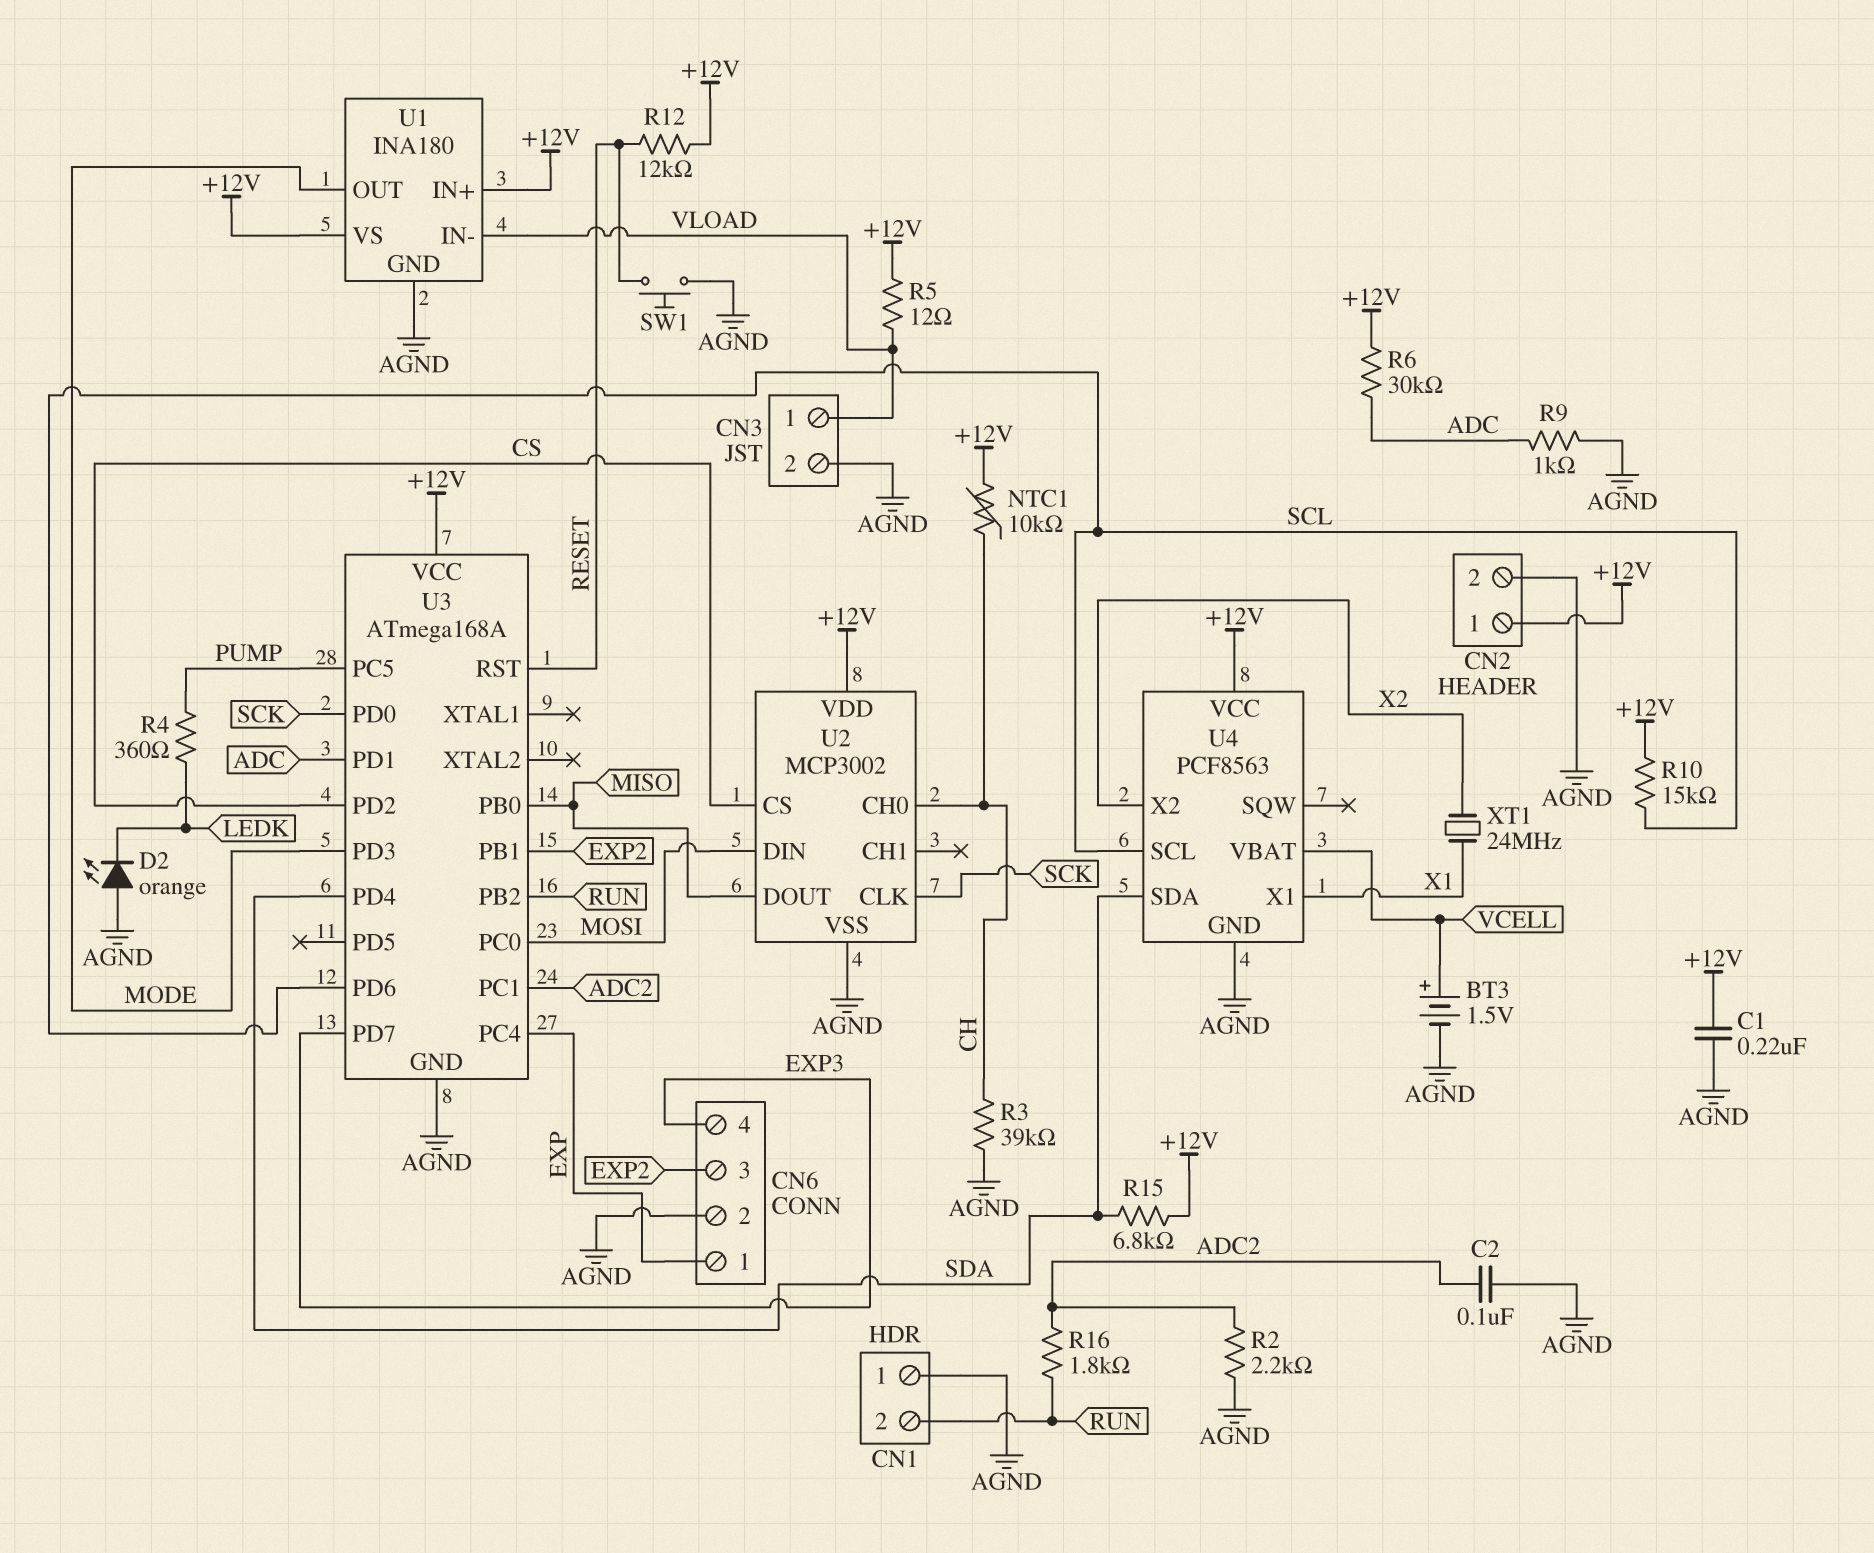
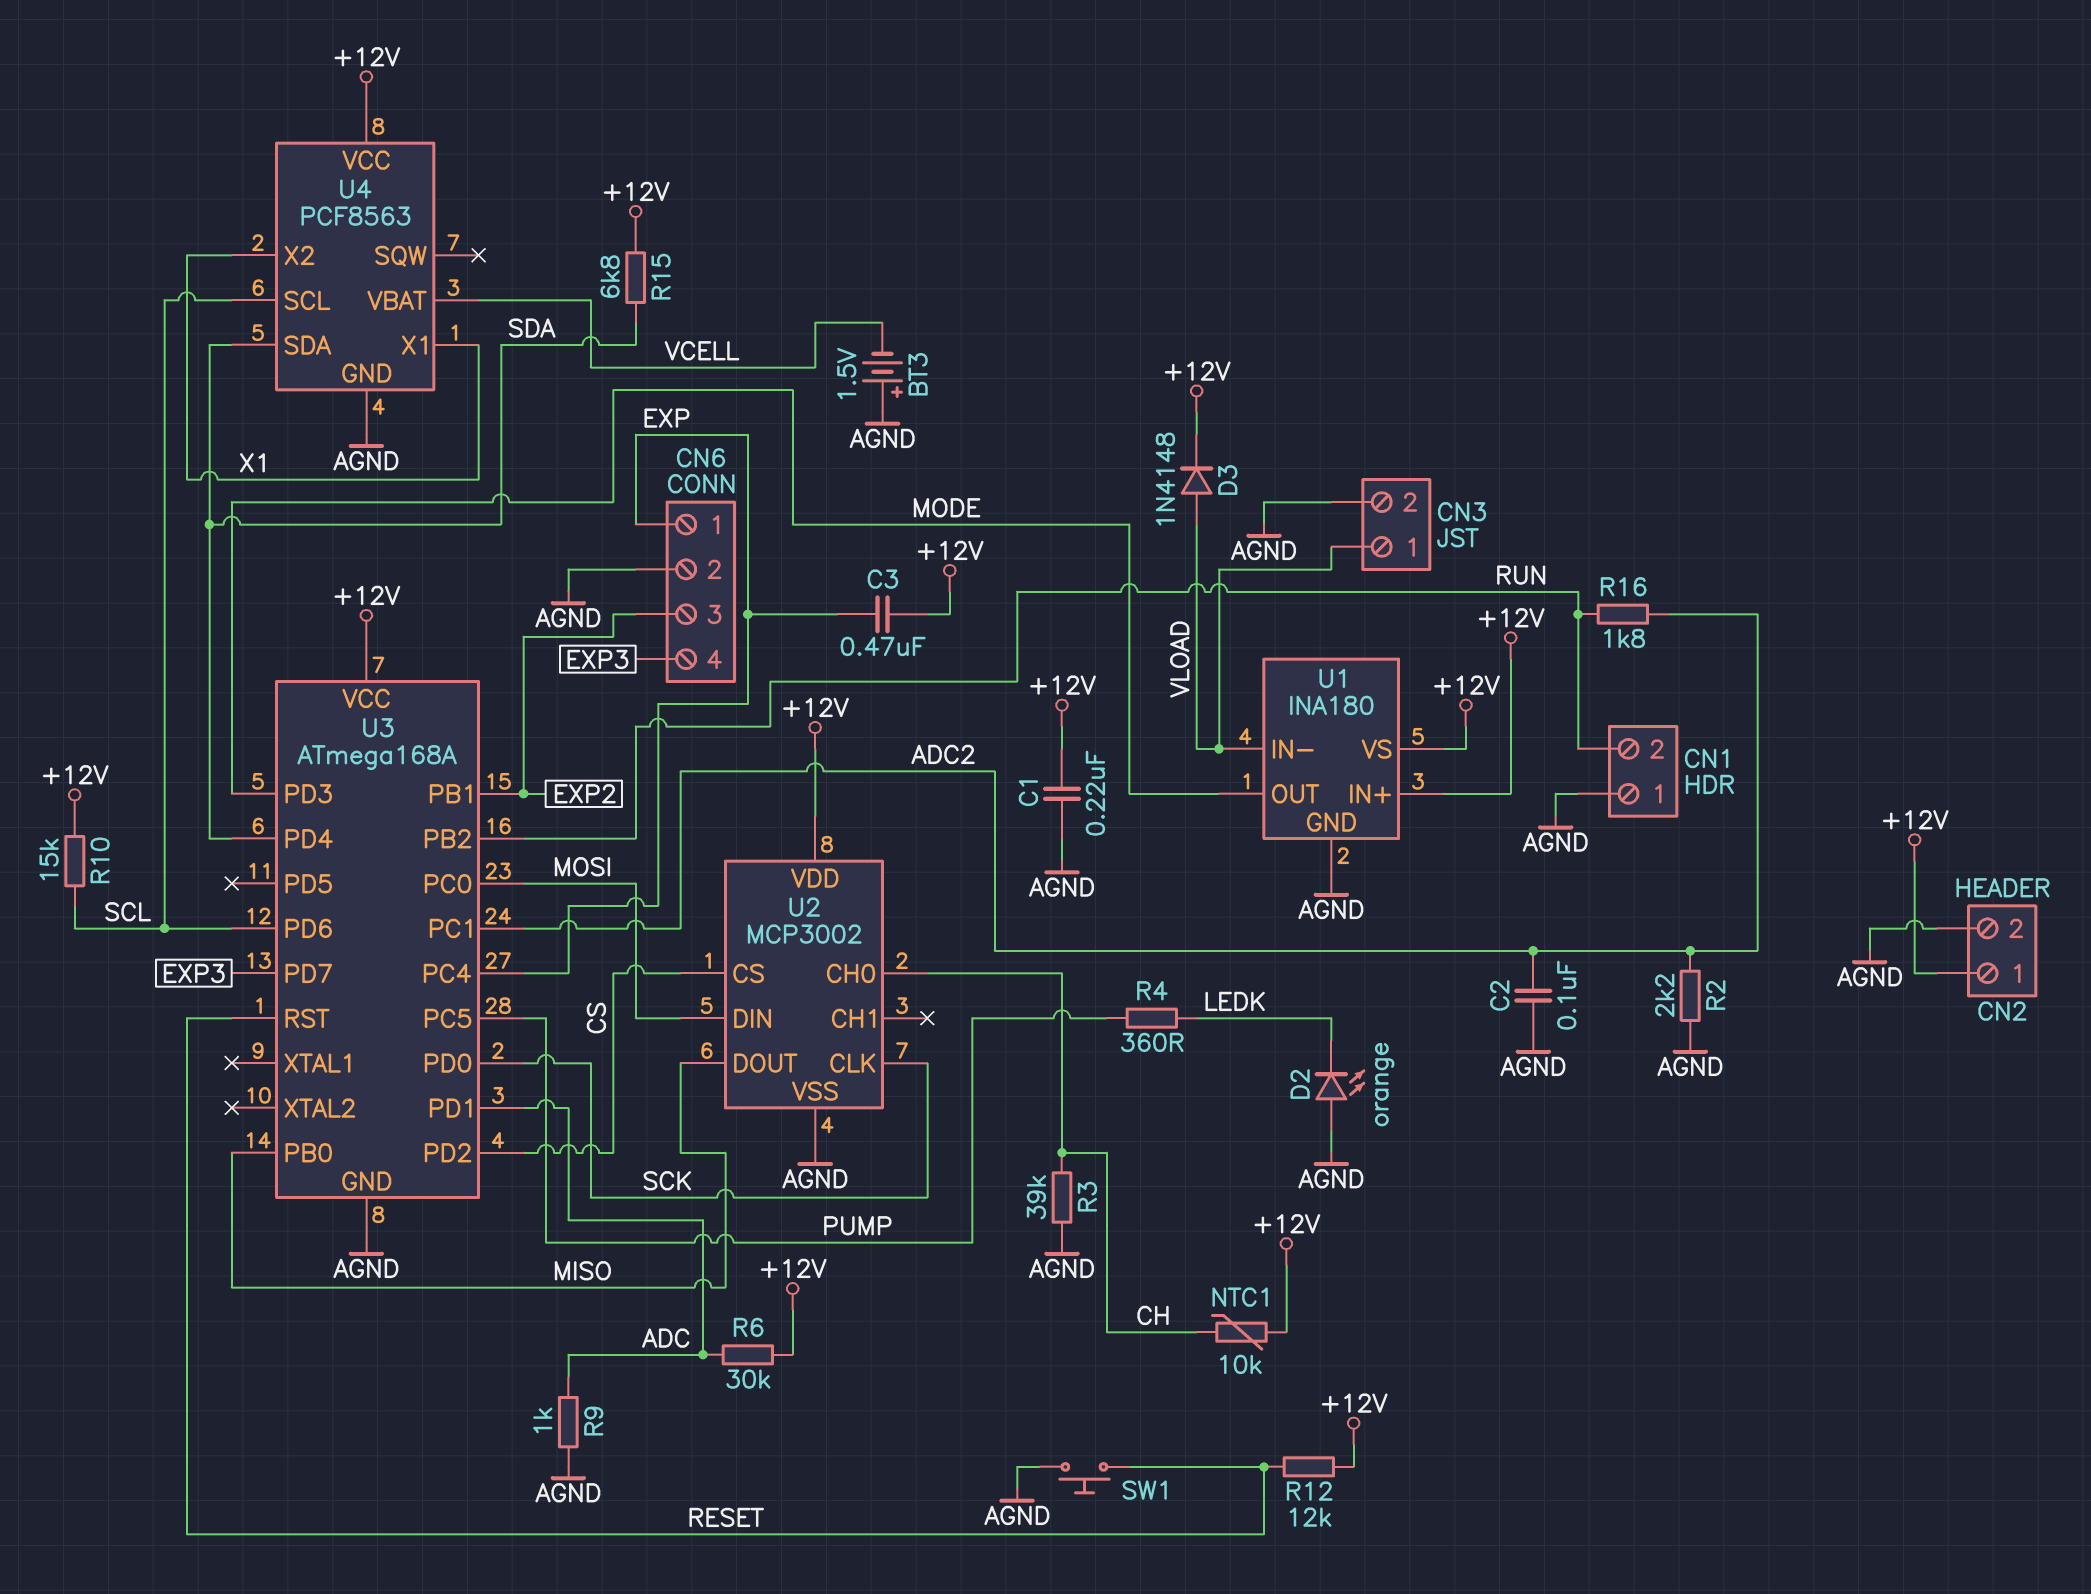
BT3: 1.5V (plus VCELL, minus AGND) -> 1.5V (plus AGND, minus VCELL)
C3: none -> 470nF (+12V, EXP)
D3: none -> diode 1N4148 (A VLOAD, K +12V)
R5: 12 (+12V, VLOAD) -> none
U4 pin X2: X2 -> X1
XT1: 24MHz (X1, X2) -> none

